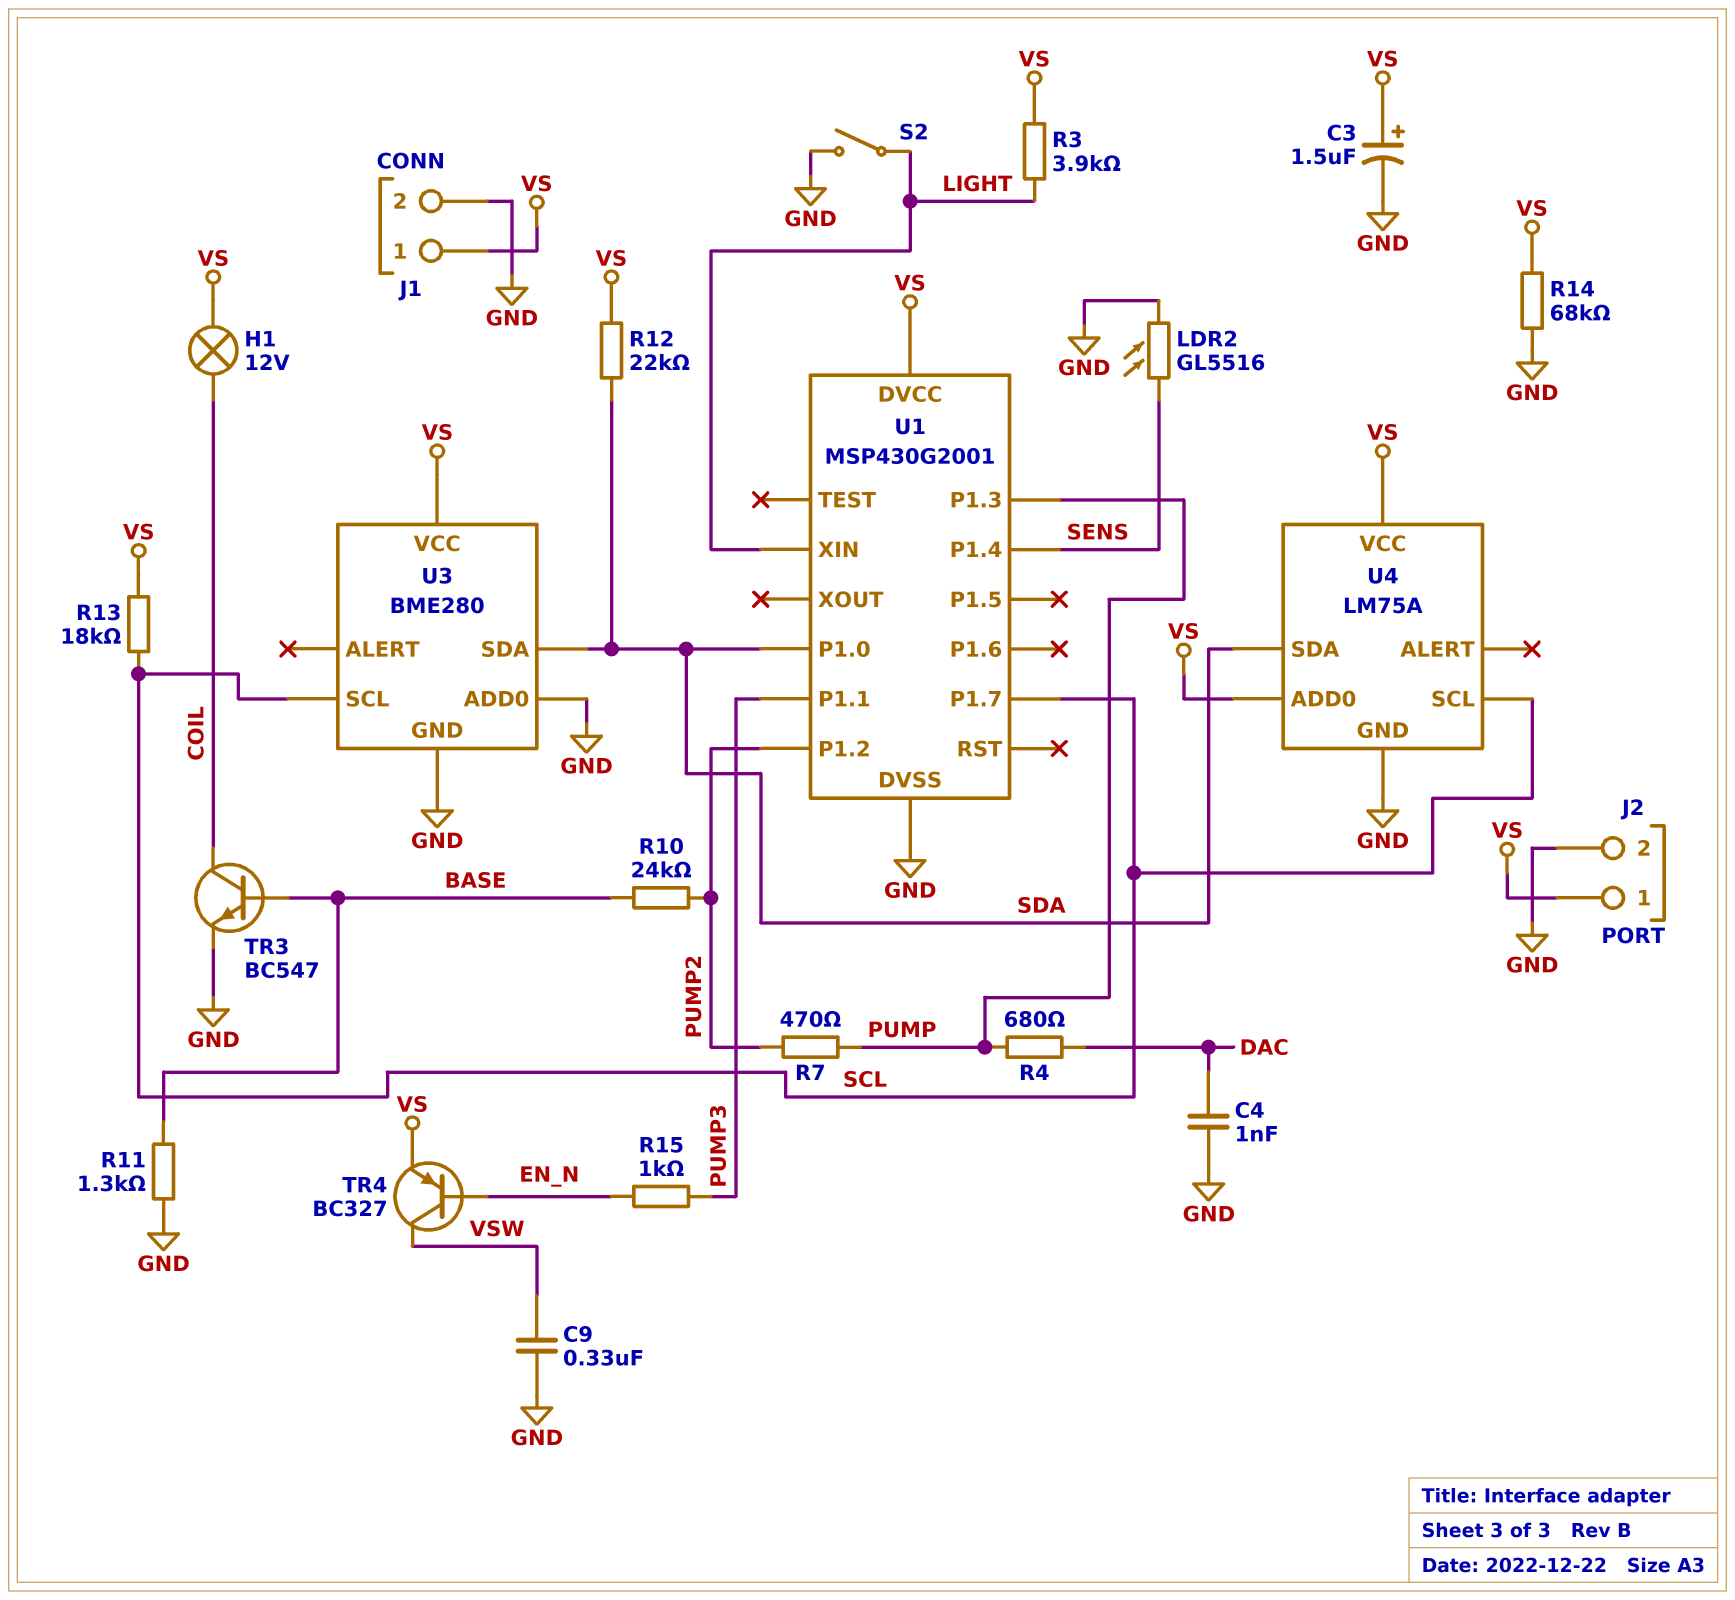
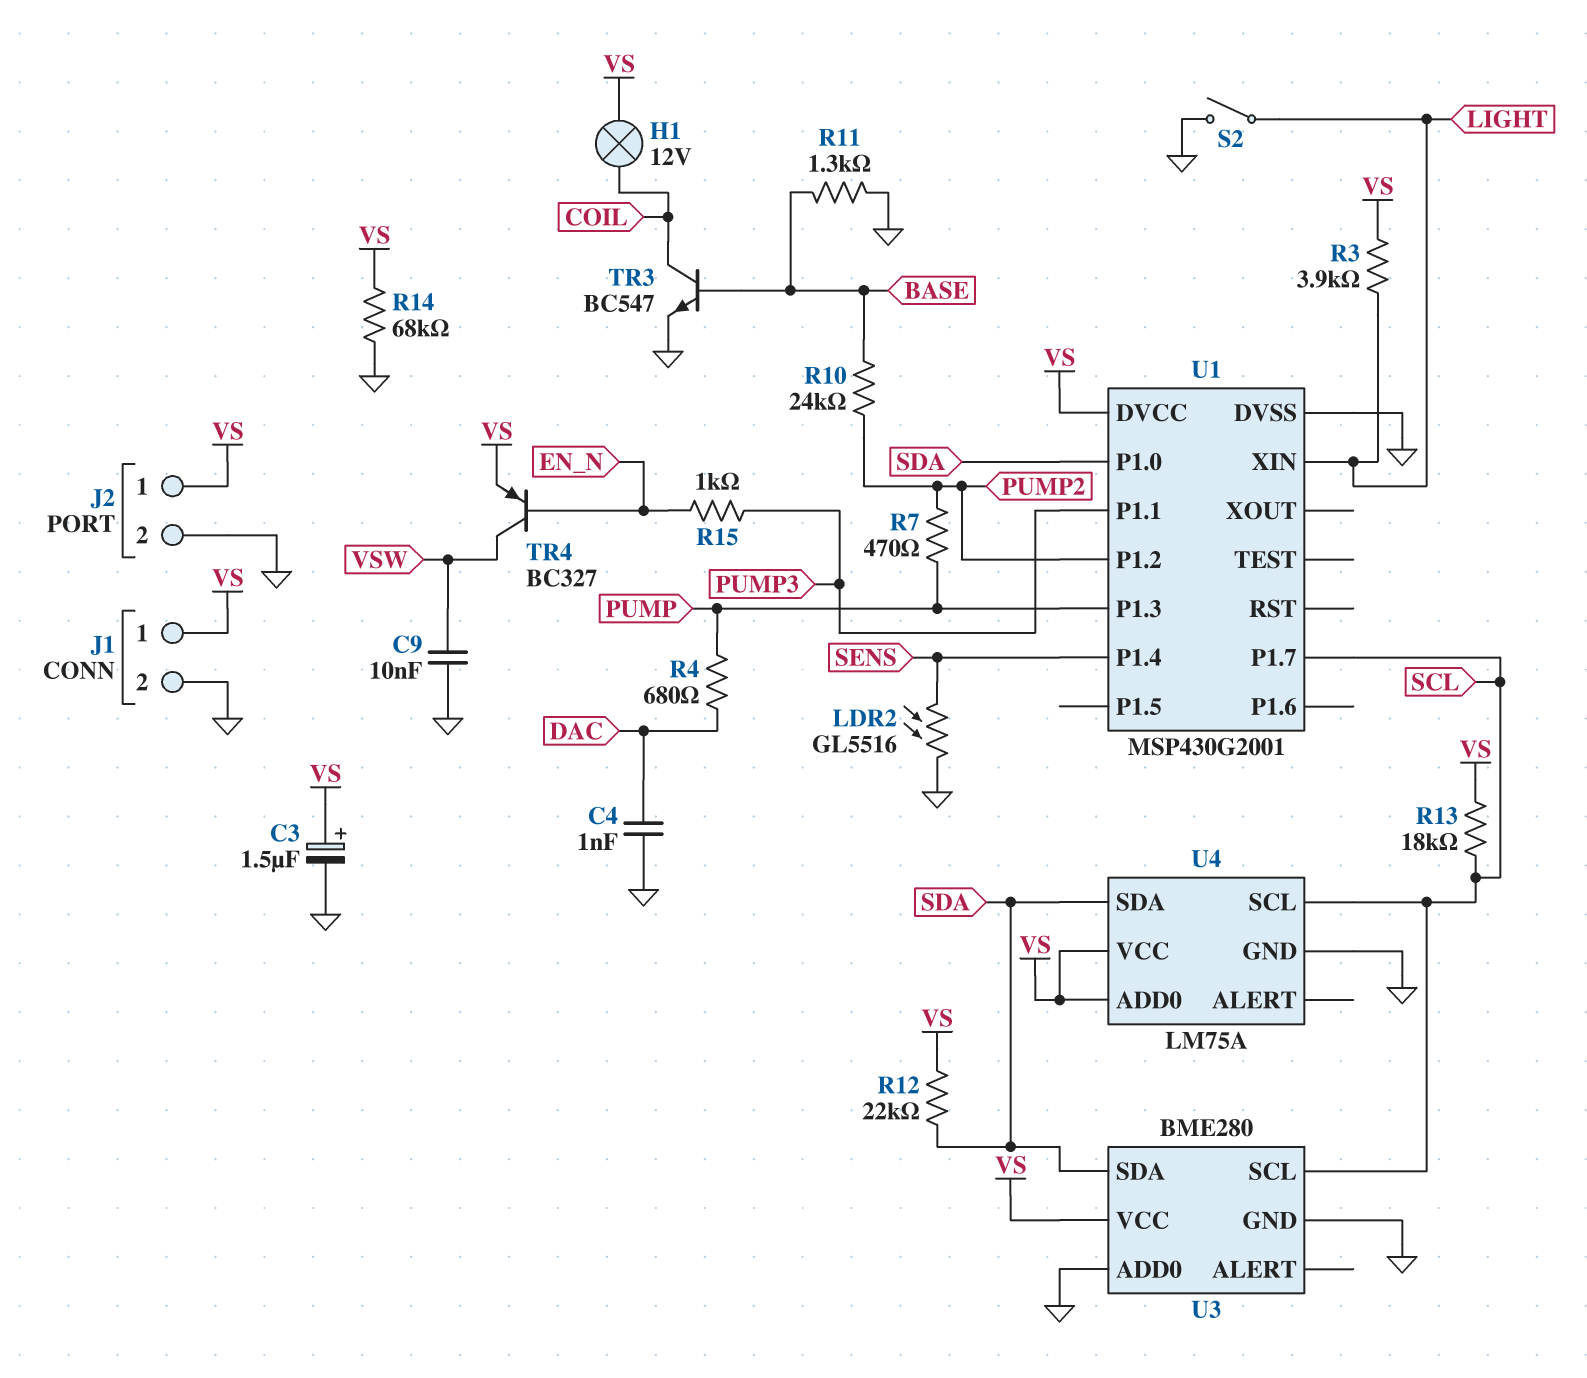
C9: 330nF (GND, VSW) -> 10nF (GND, VSW)

